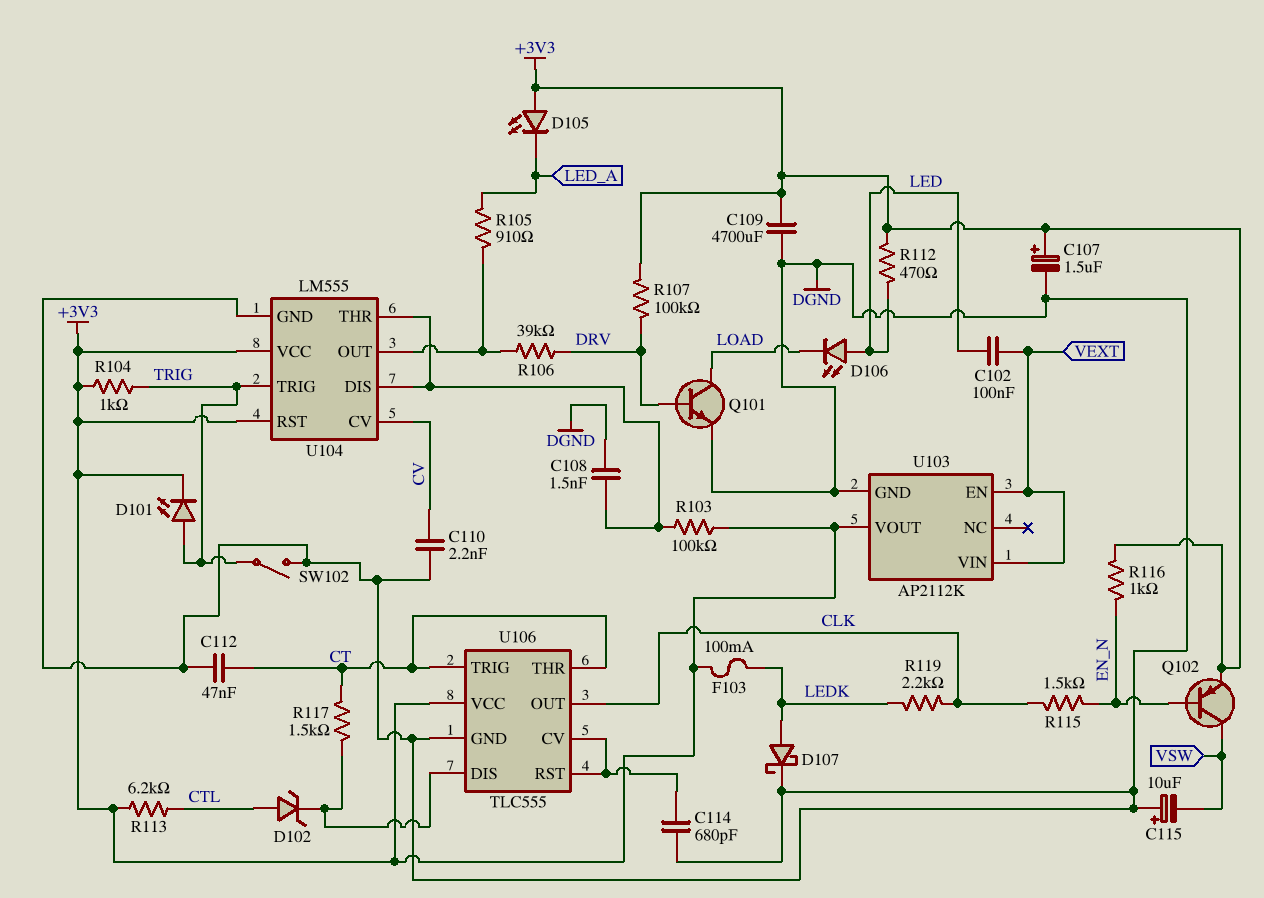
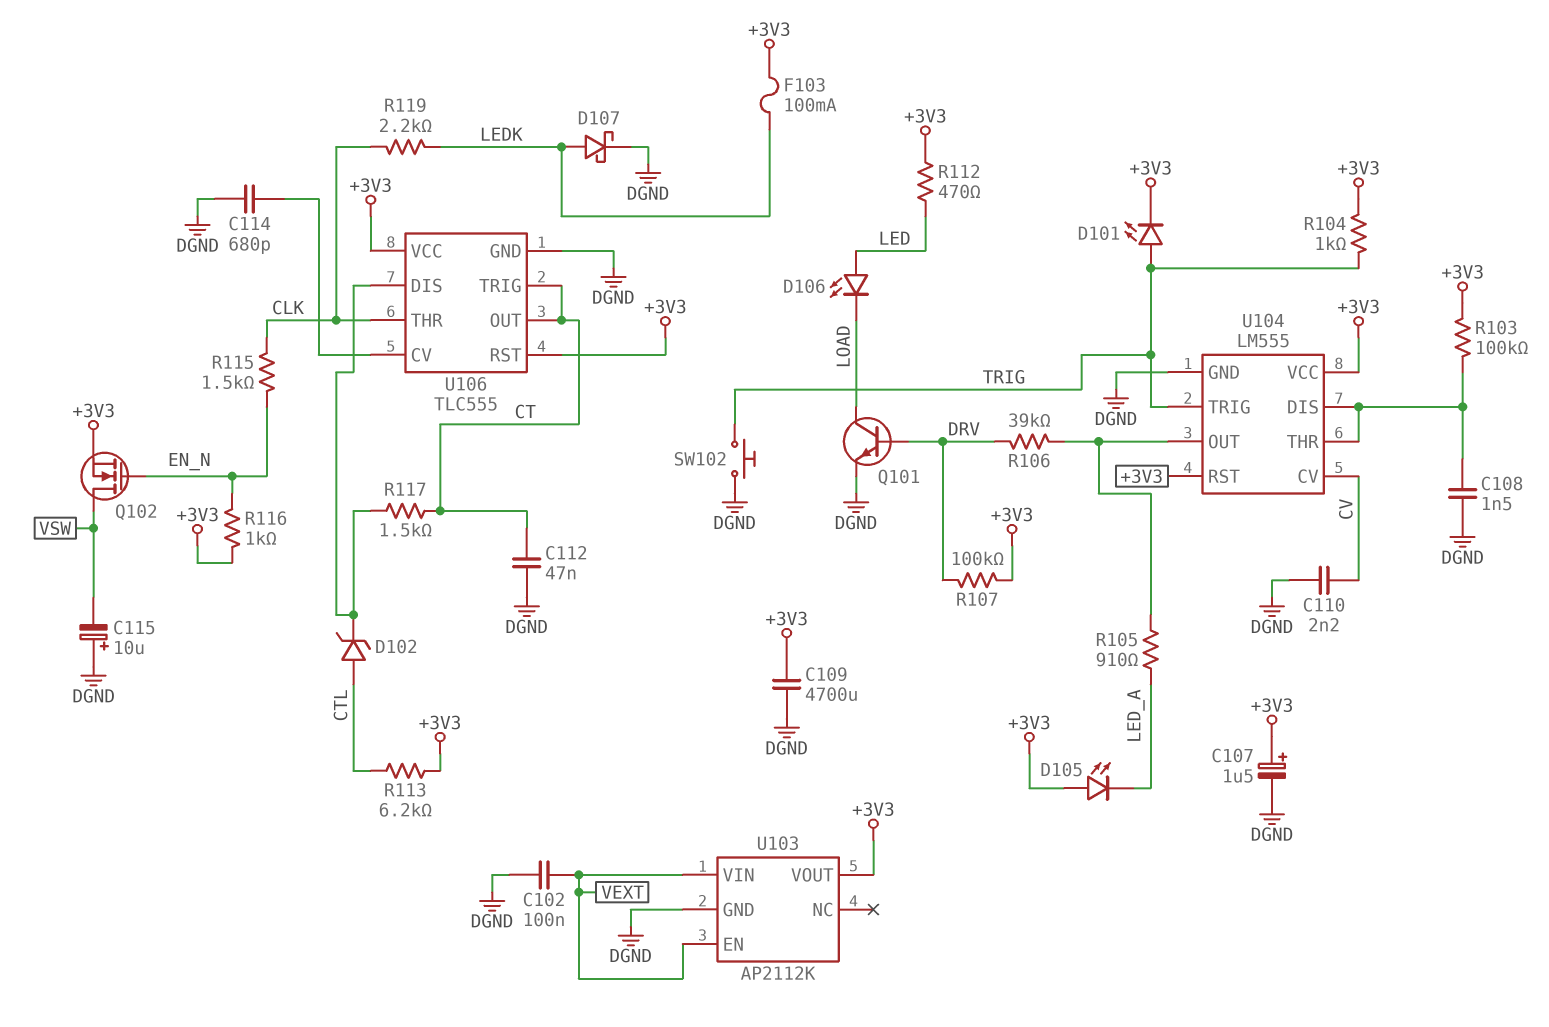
C102: 100nF (LED, VEXT) -> 100nF (DGND, VEXT)
Q102: PNP (B EN_N, C VSW, E +3V3) -> NMOS (G EN_N, D VSW, S +3V3)
SW102: switch (DGND, TRIG) -> button (DGND, TRIG)
U106 pin OUT: CLK -> CT
U106 pin RST: U106/CV -> +3V3
U106 pin THR: CT -> CLK

